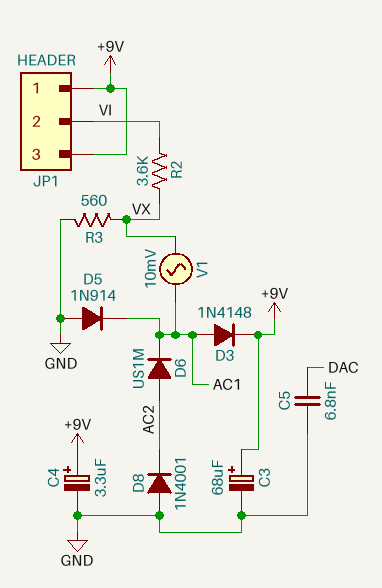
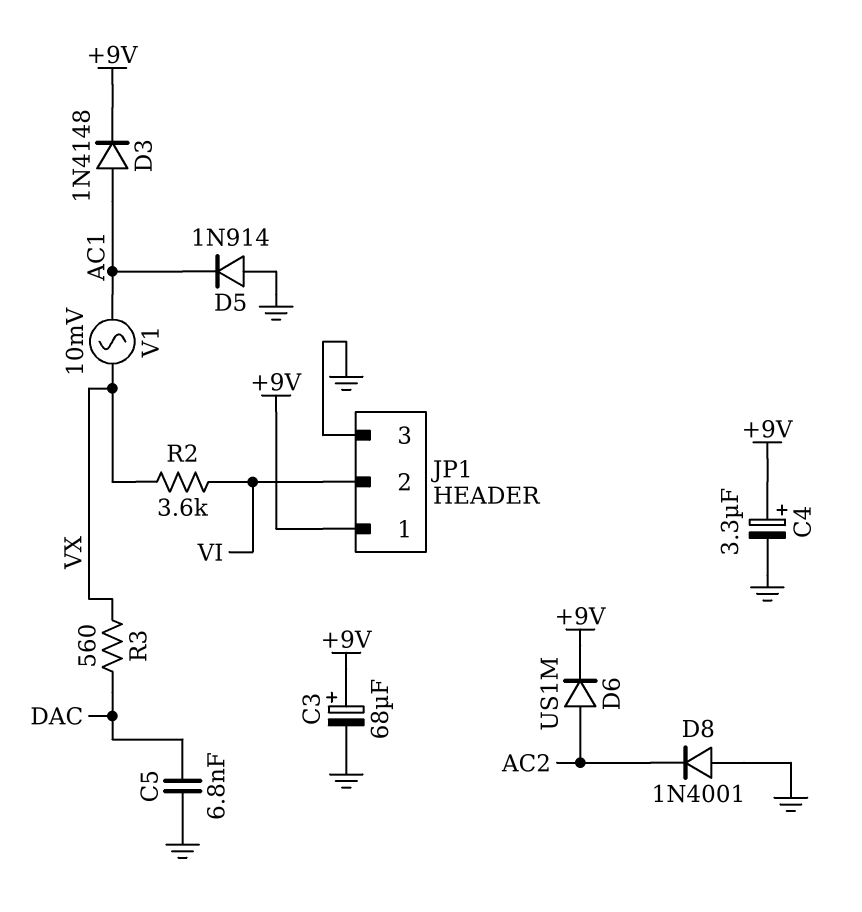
D6: diode US1M (A AC2, K AC1) -> diode US1M (A AC2, K +9V)
JP1 pin 3: +9V -> GND
R3: 560 (GND, VX) -> 560 (DAC, VX)

